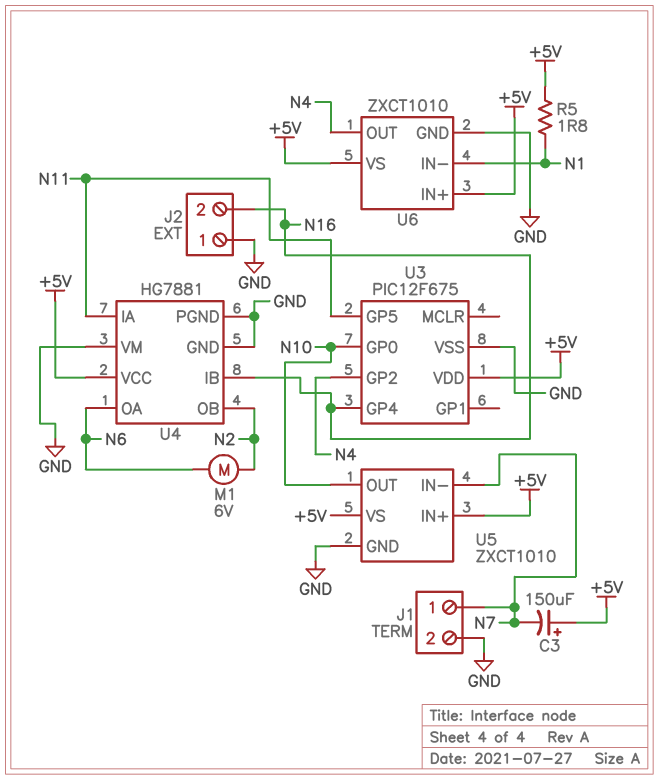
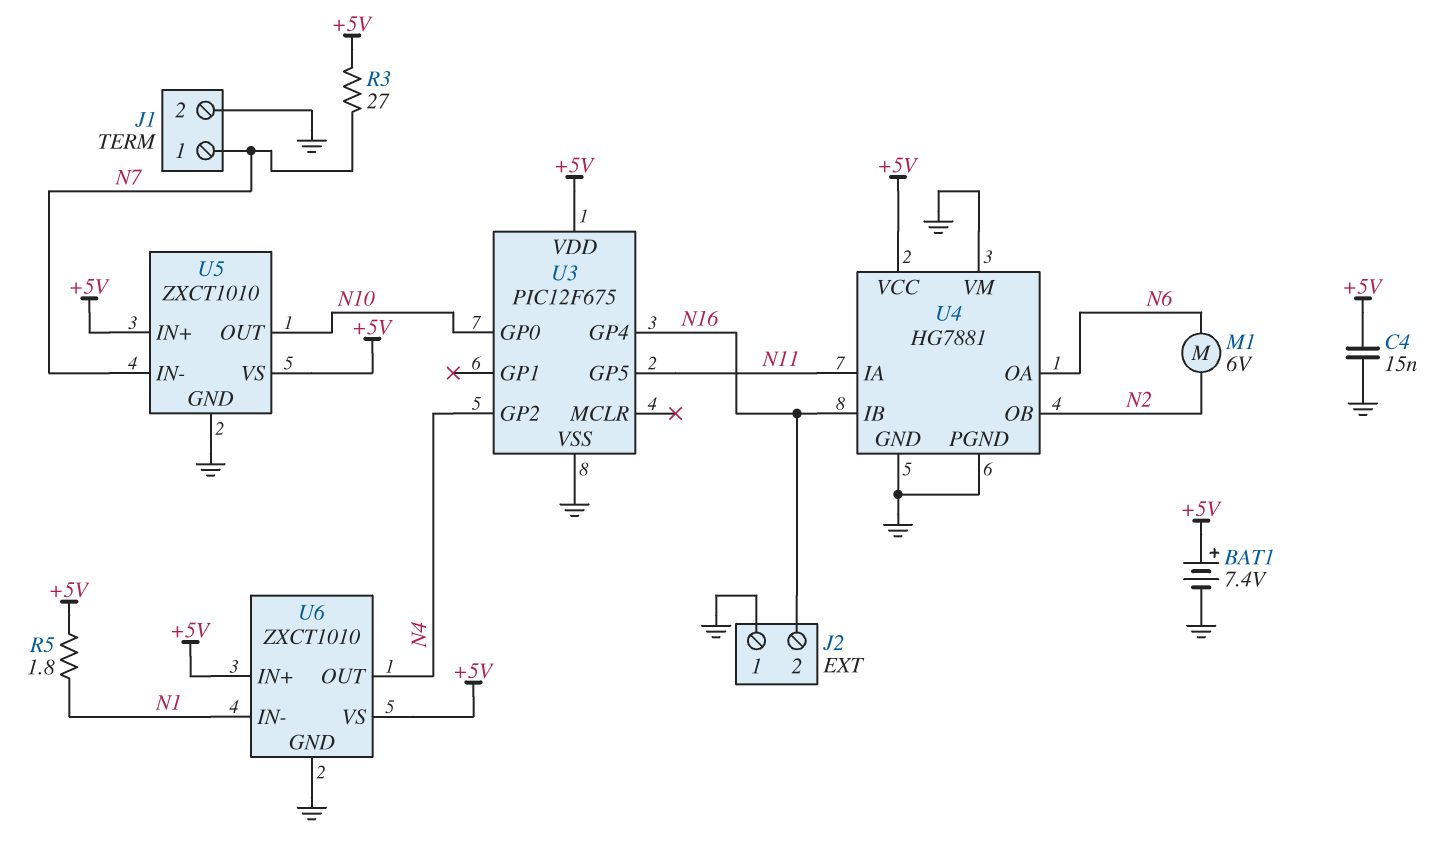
BAT1: none -> 7.4V (plus +5V, minus GND)
C3: 150uF (plus +5V, minus N7) -> none
C4: none -> 15nF (+5V, GND)
R3: none -> 27 (+5V, N7)

